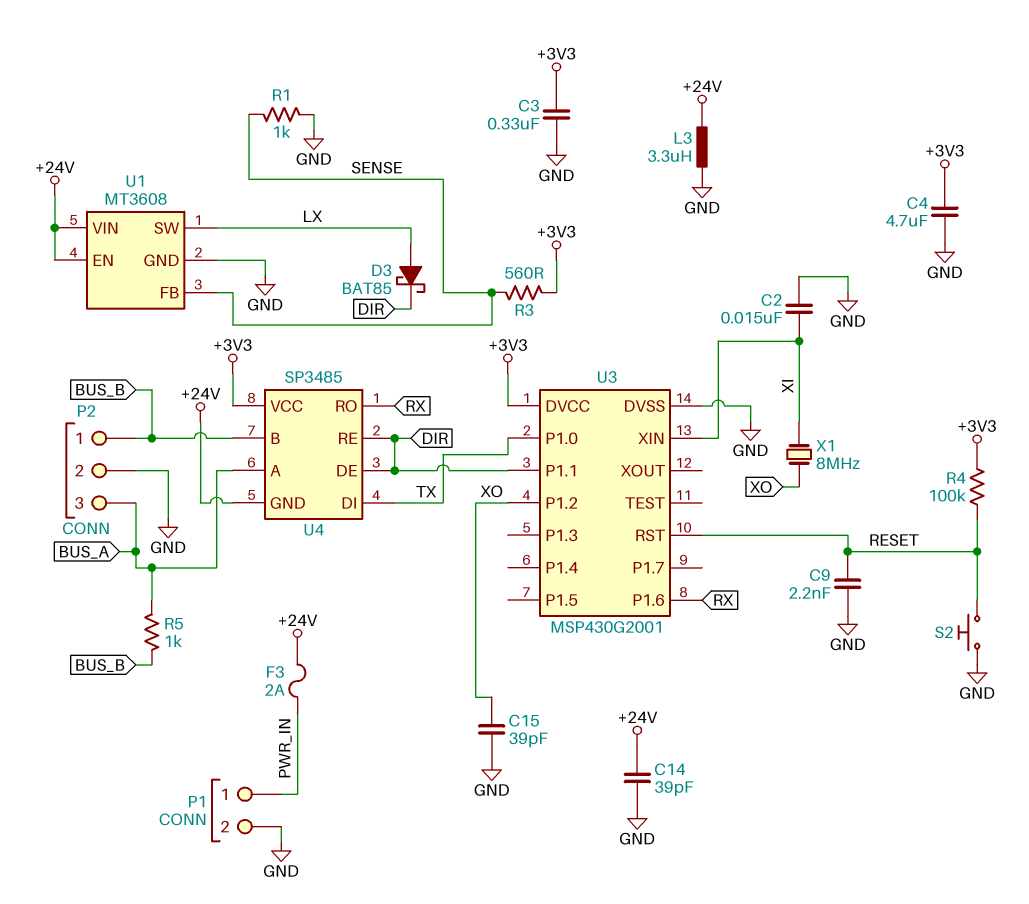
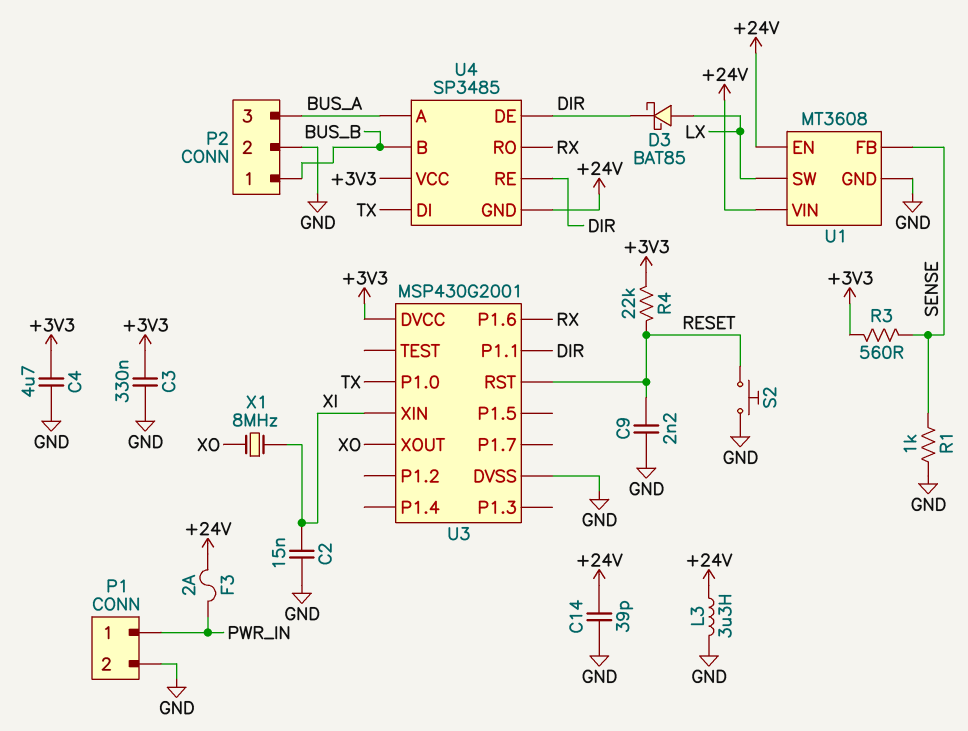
C15: 39pF (GND, XO) -> none
R4: 100k (+3V3, RESET) -> 22k (+3V3, RESET)
R5: 1k (BUS_A, BUS_B) -> none
U3 pin P1.2: XO -> none
U3 pin XOUT: none -> XO

